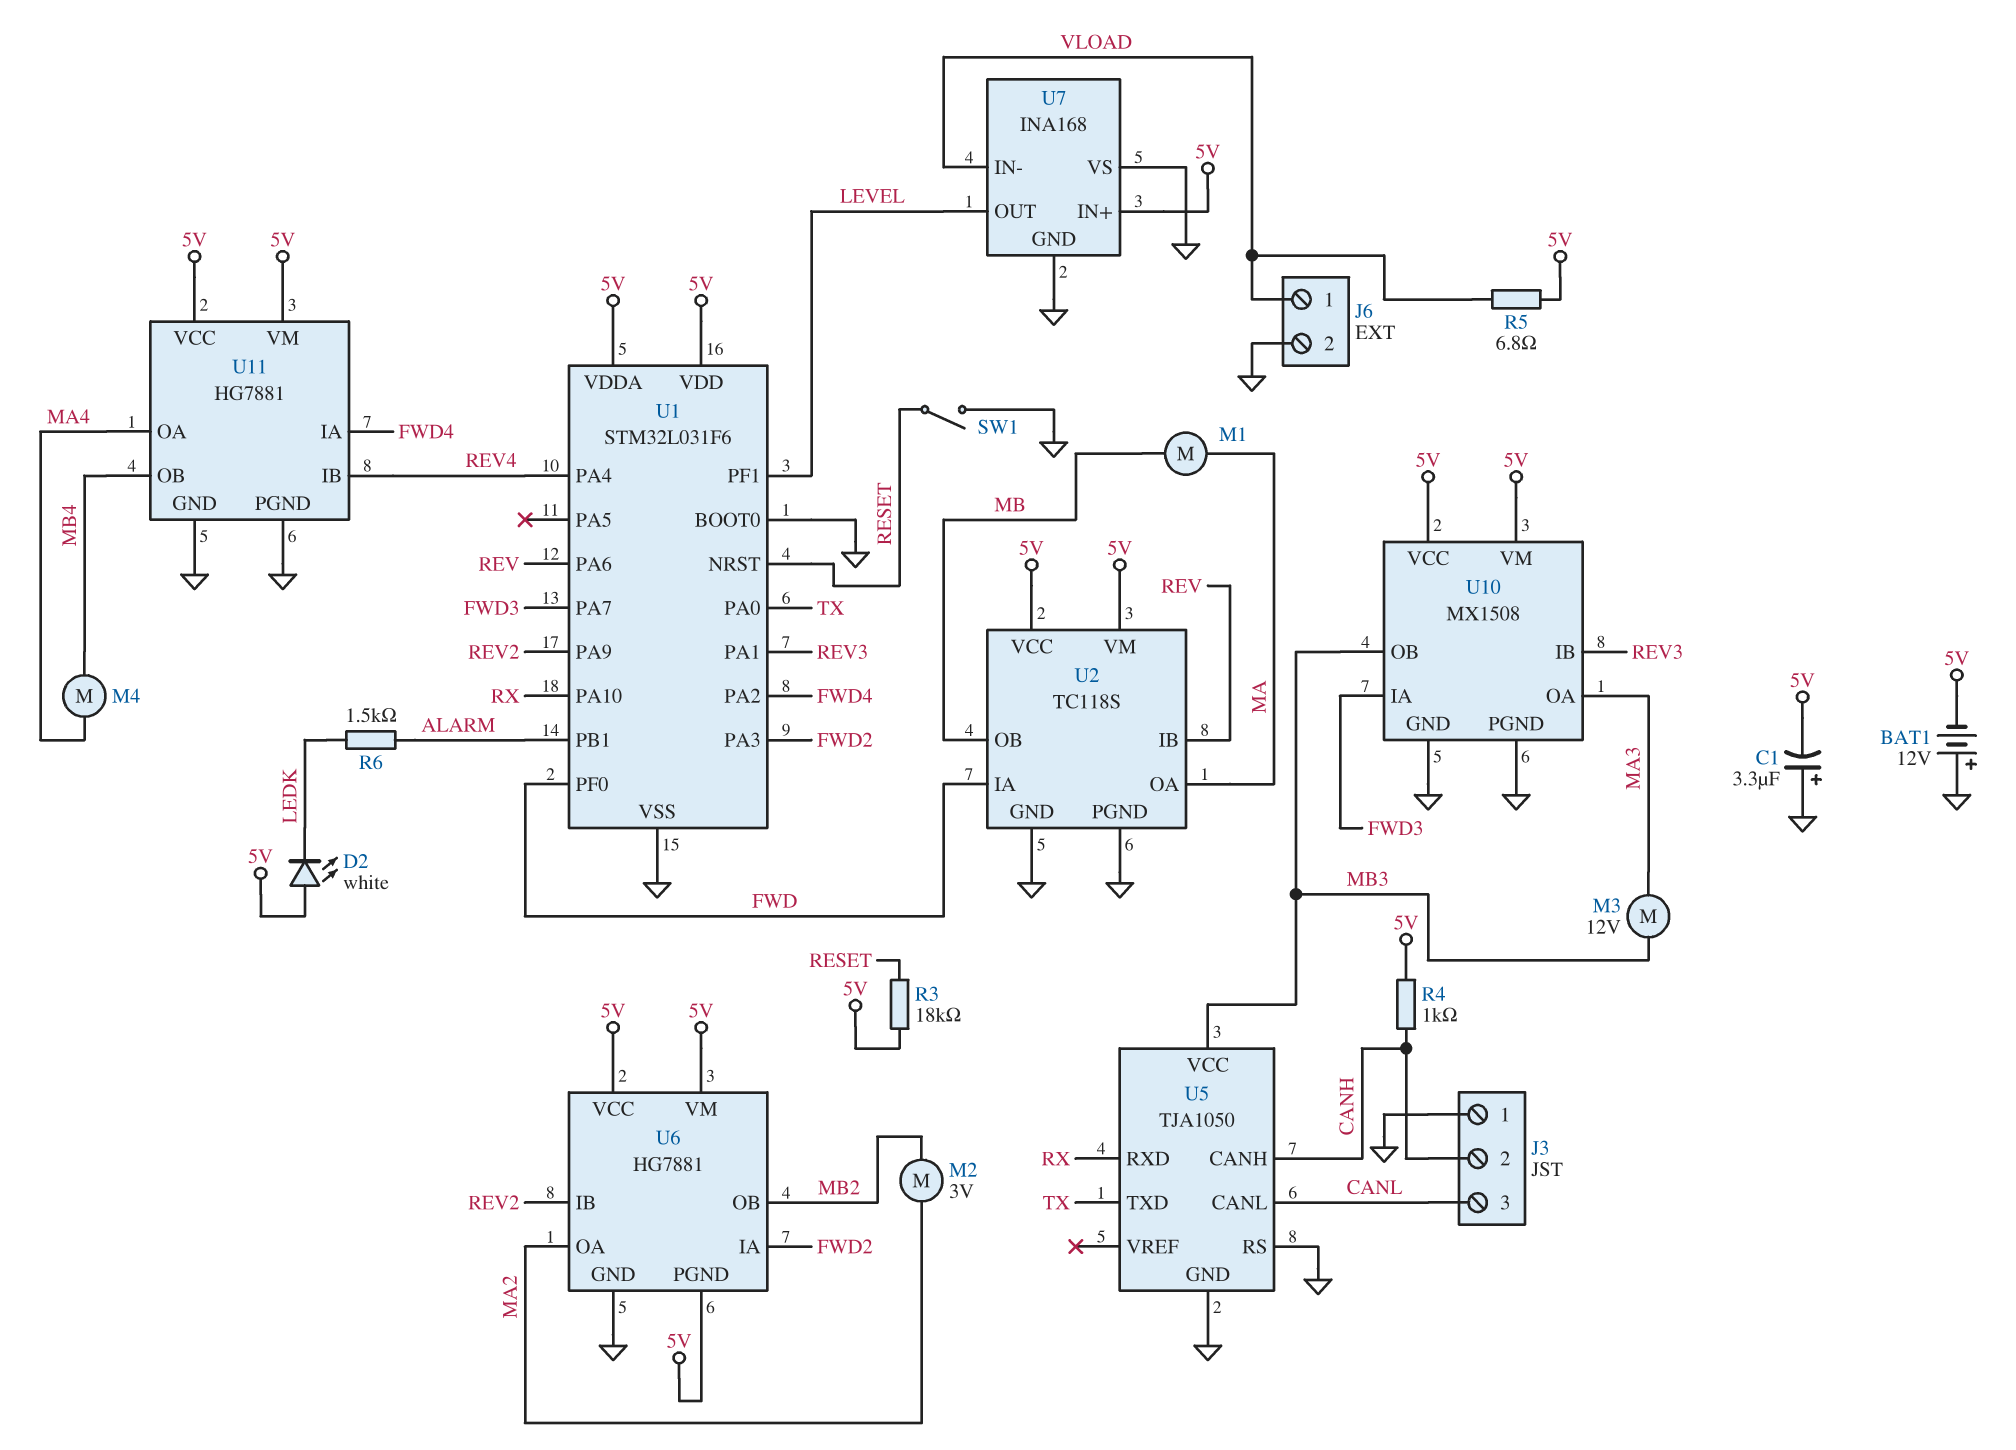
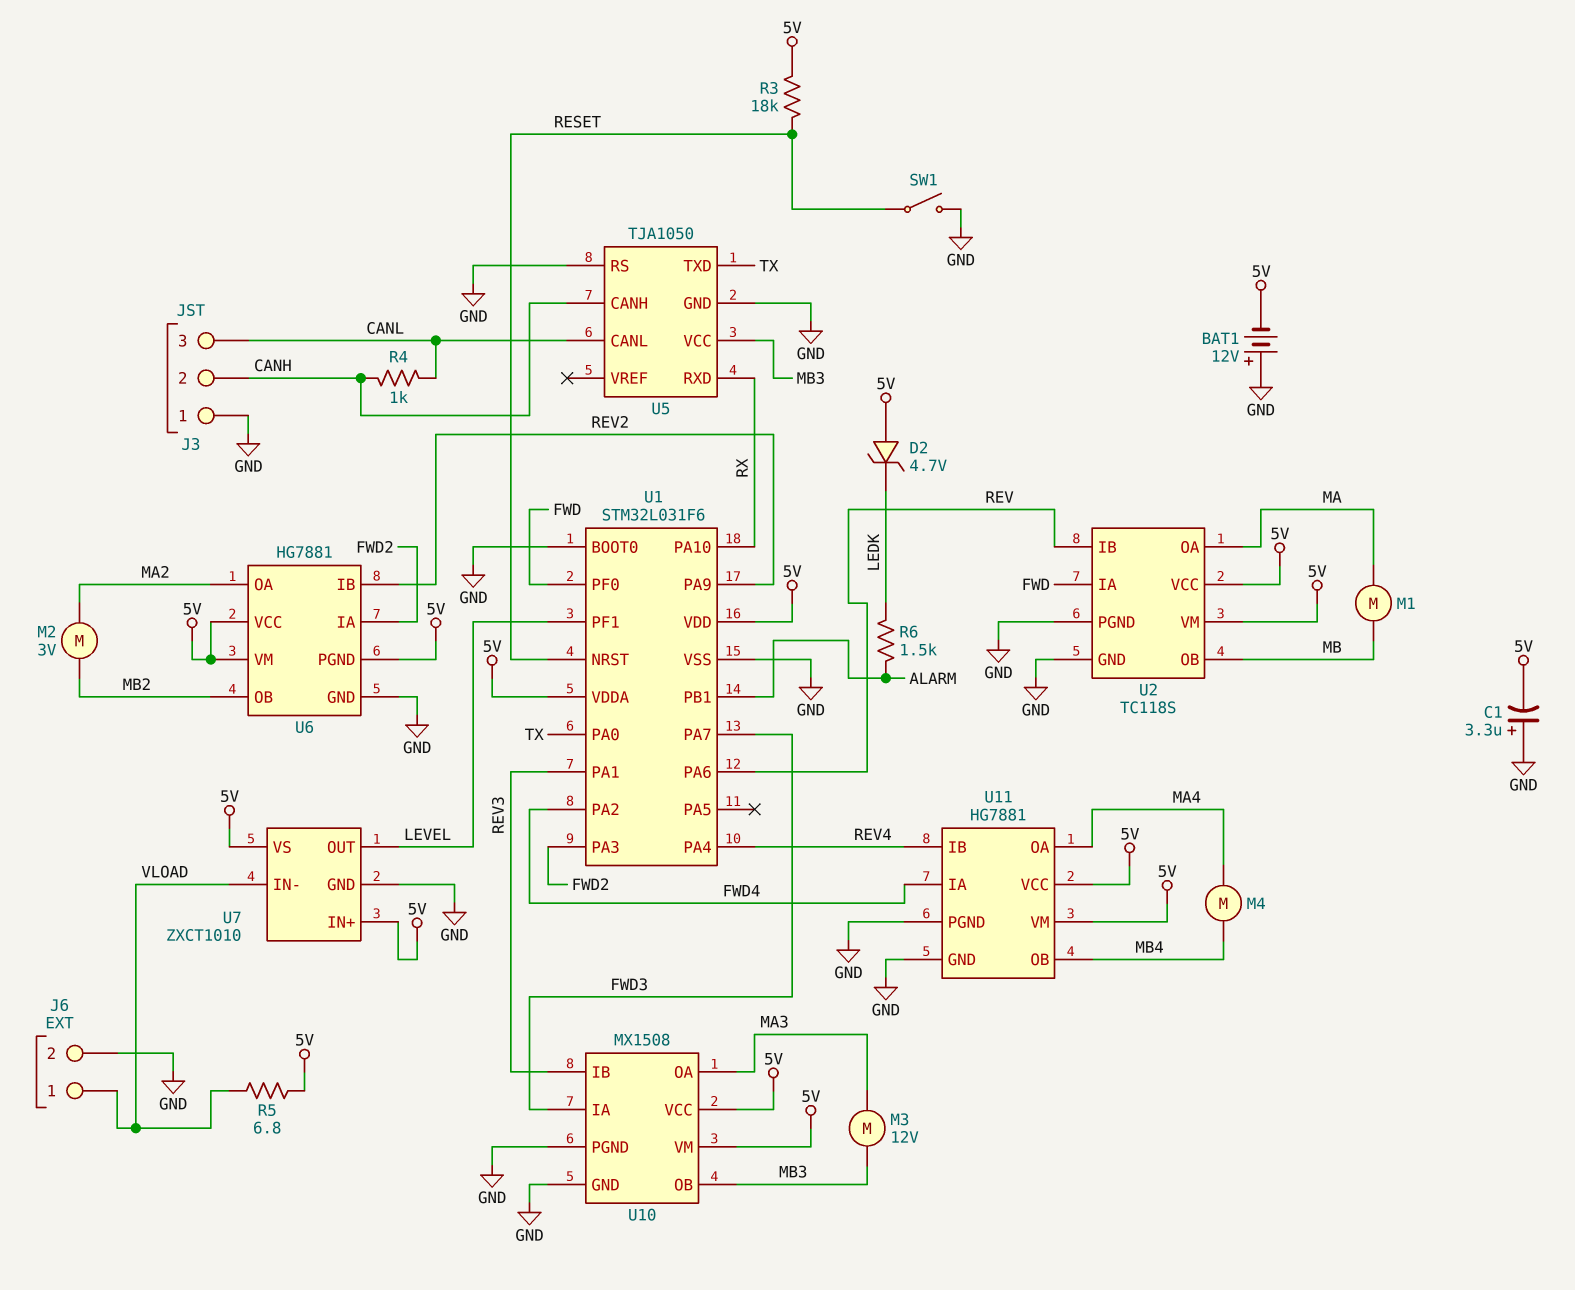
D2: LED white (A 5V, K LEDK) -> zener 4.7V (A 5V, K LEDK)
R4: 1k (5V, CANH) -> 1k (CANH, CANL)
U7: INA168 -> ZXCT1010
U7 pin VS: GND -> 5V

